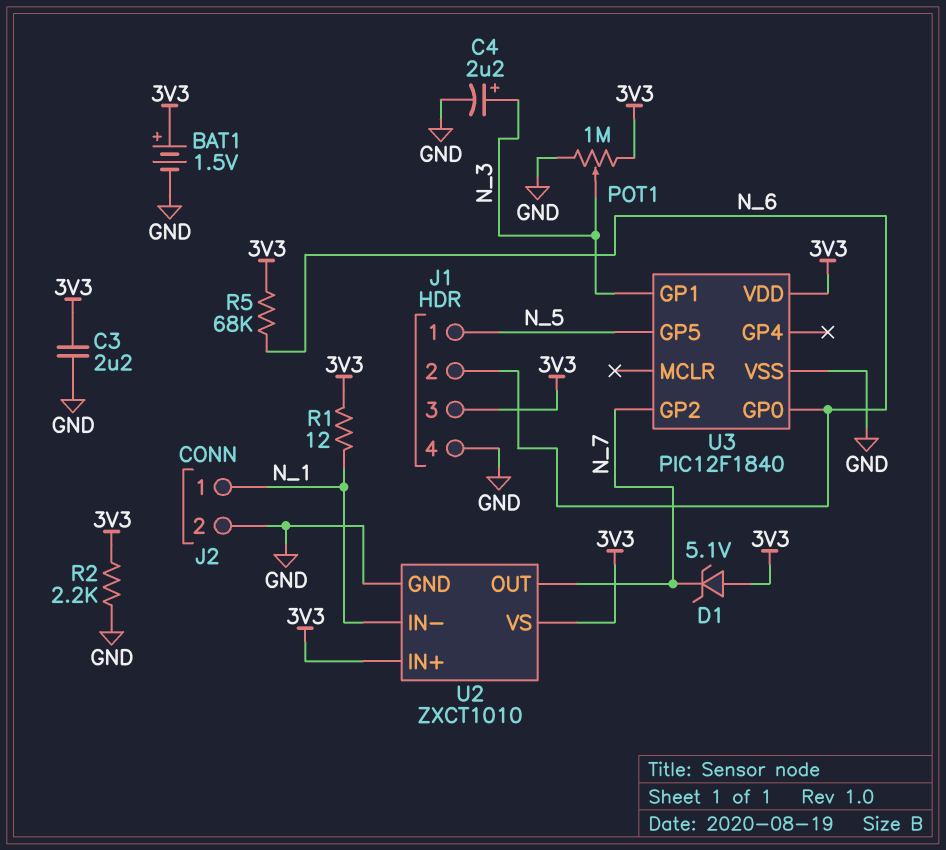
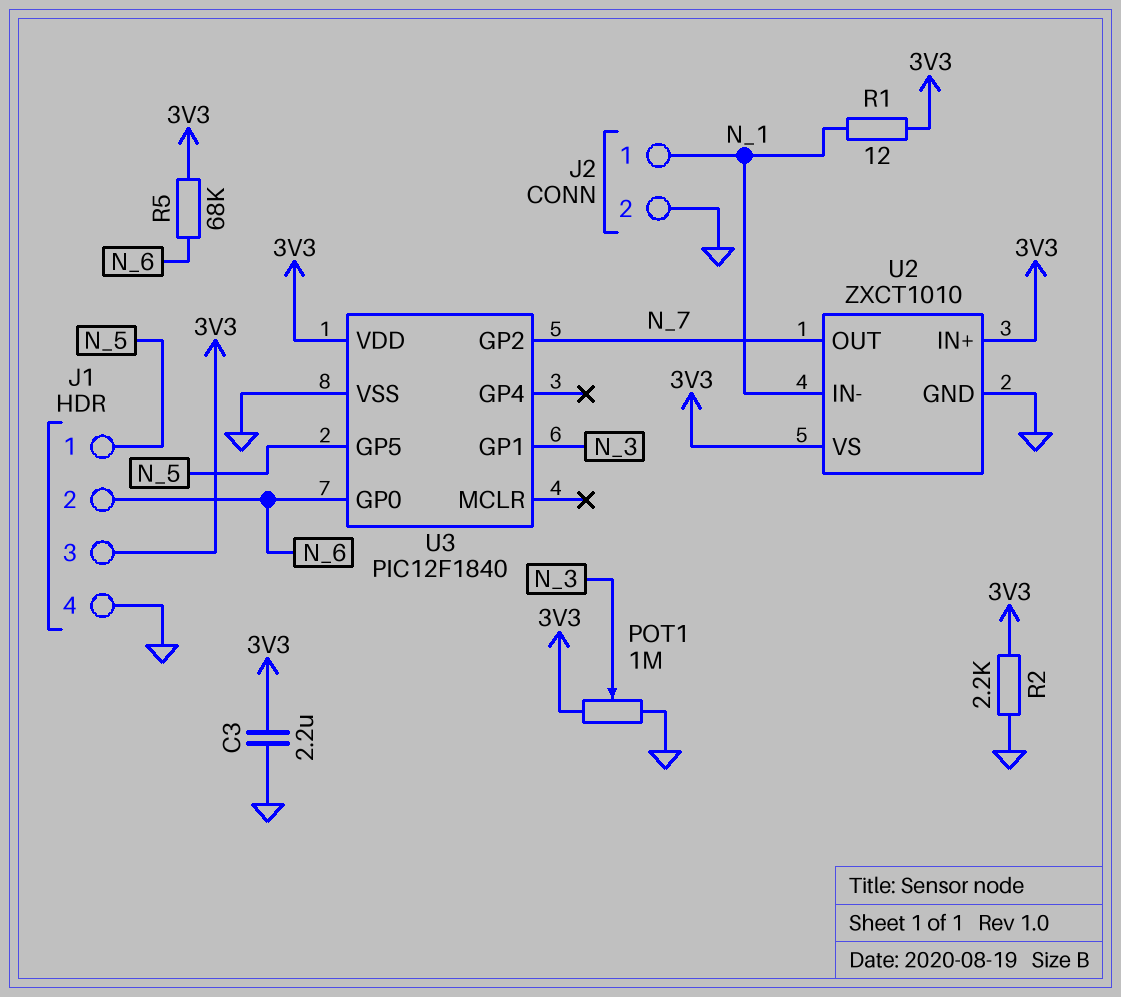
BAT1: 1.5V (plus 3V3, minus GND) -> none
C4: 2.2uF (plus N_3, minus GND) -> none
D1: zener 5.1V (A 3V3, K N_7) -> none

